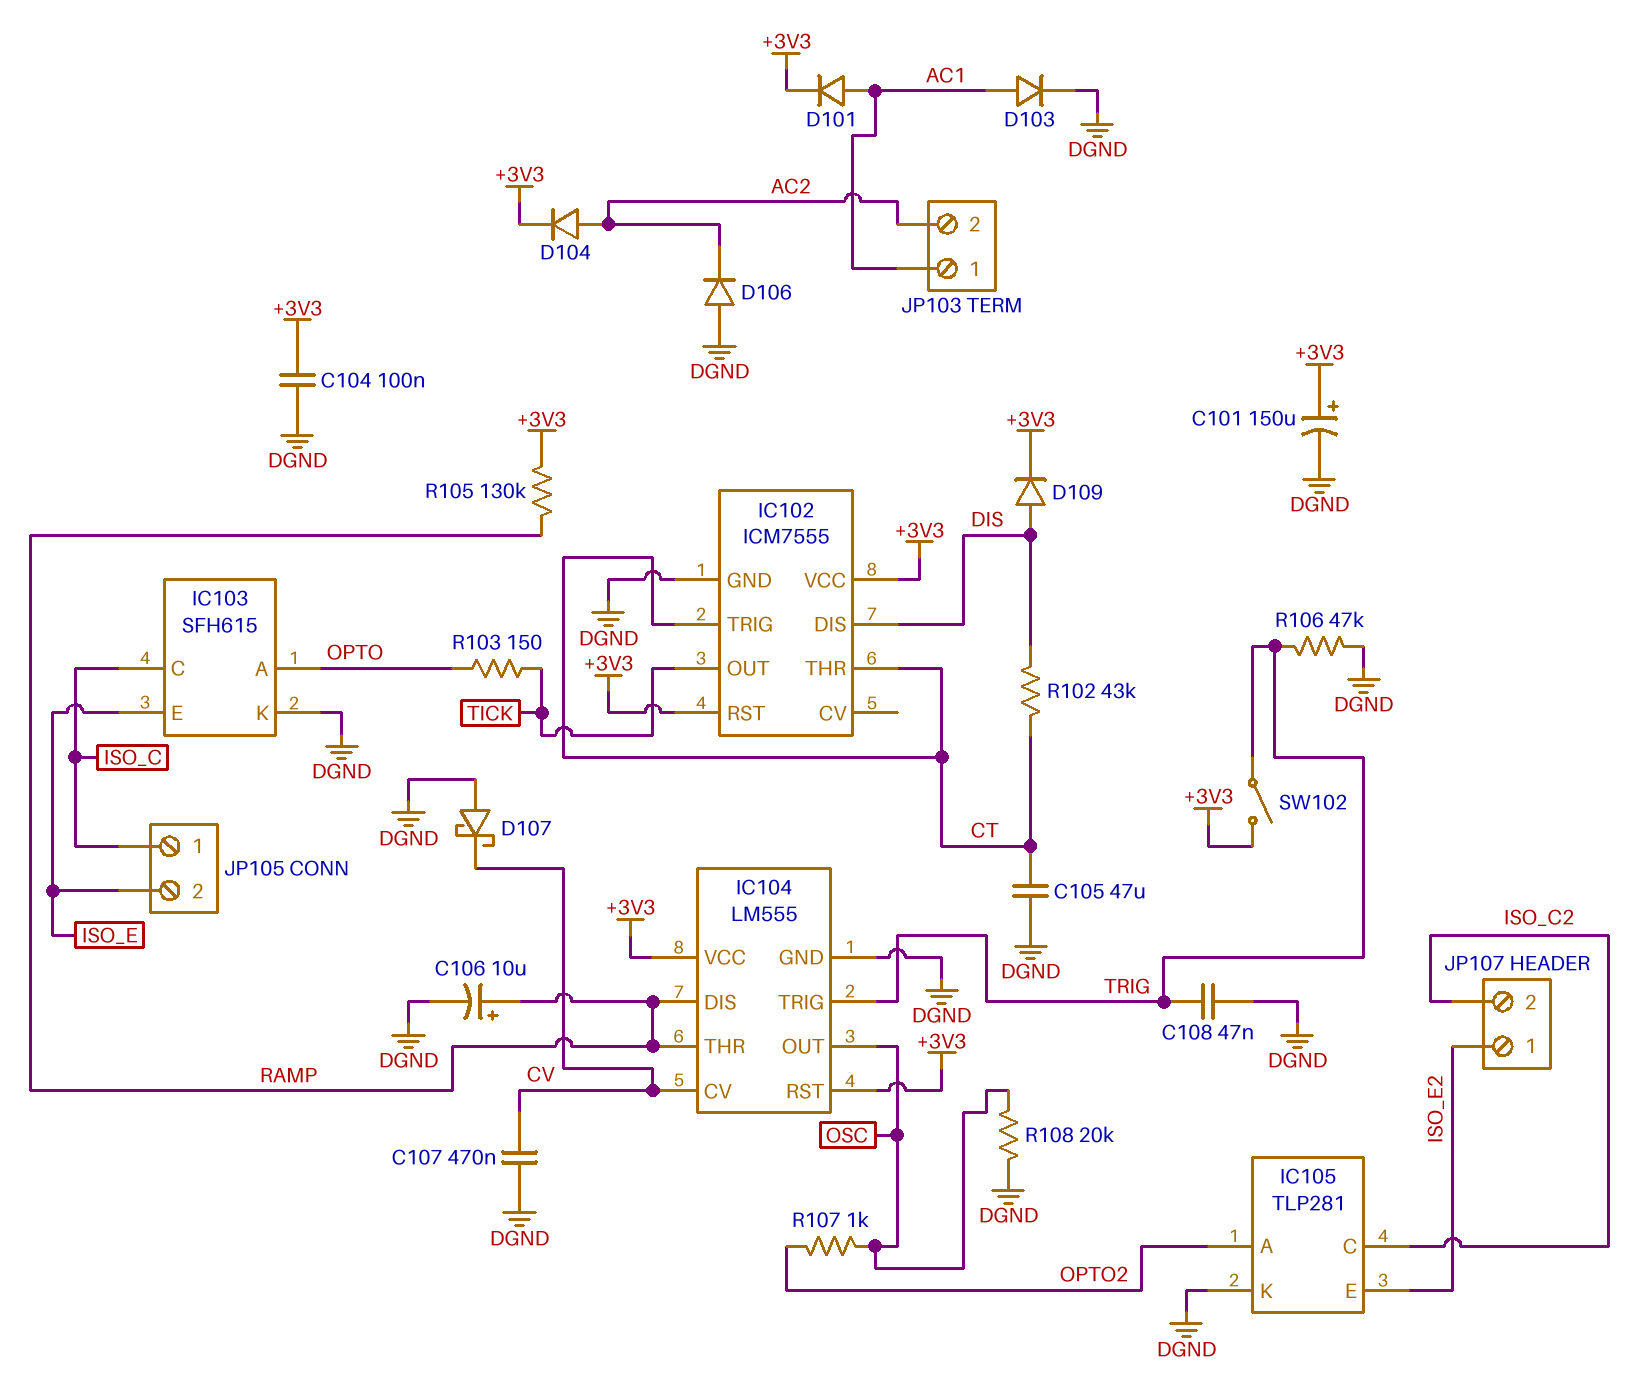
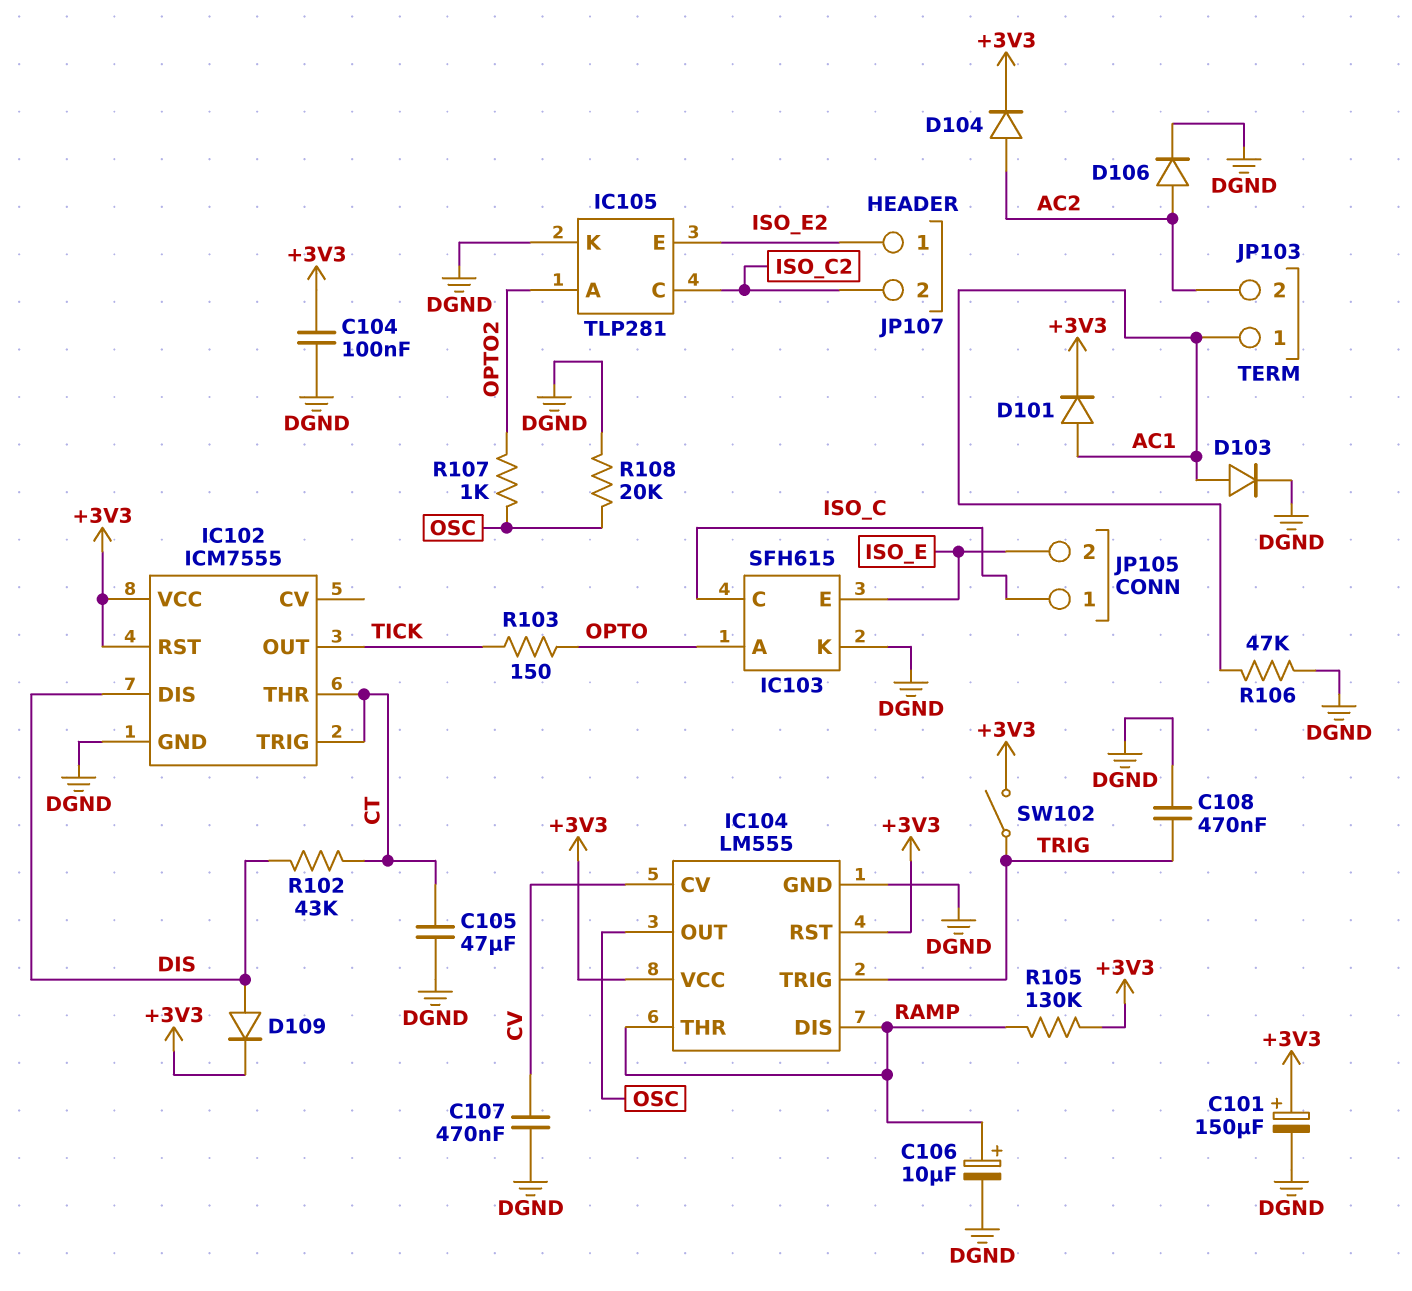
C108: 47nF (DGND, TRIG) -> 470nF (DGND, TRIG)
D106: diode (A DGND, K AC2) -> diode (A AC2, K DGND)
D107: schottky (A DGND, K CV) -> none
R106: 47k (DGND, TRIG) -> 47k (AC1, DGND)

